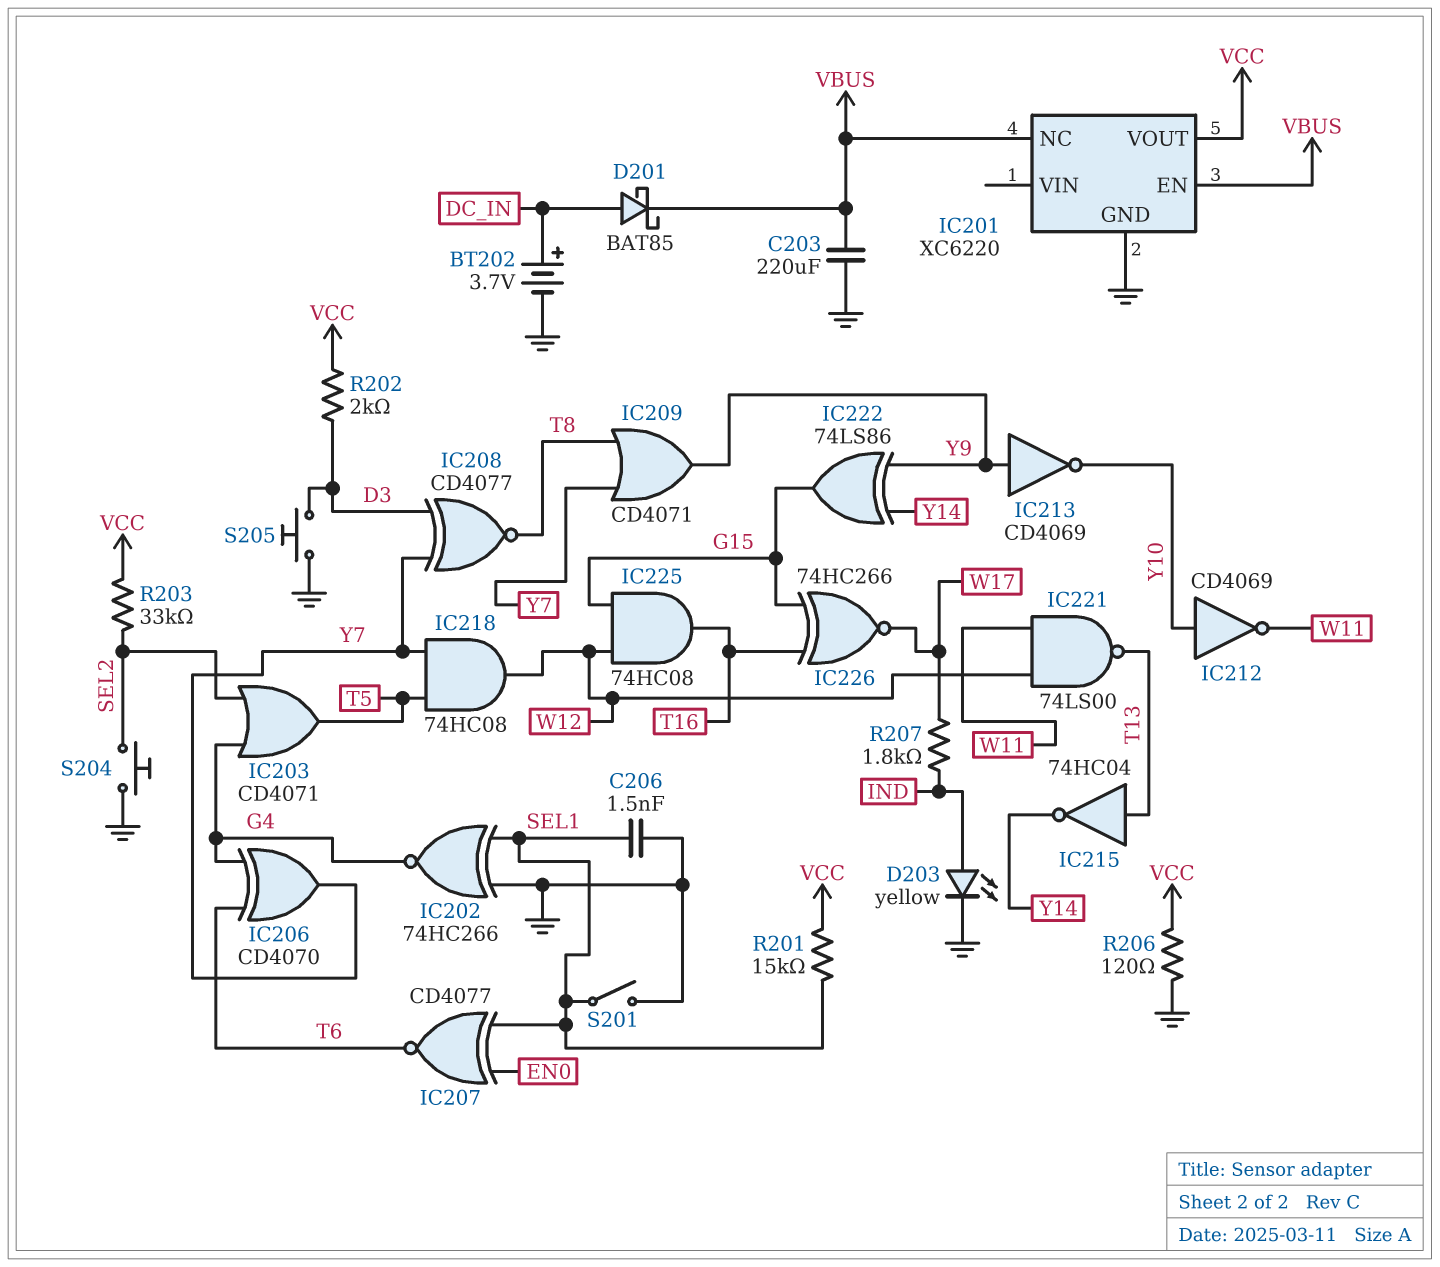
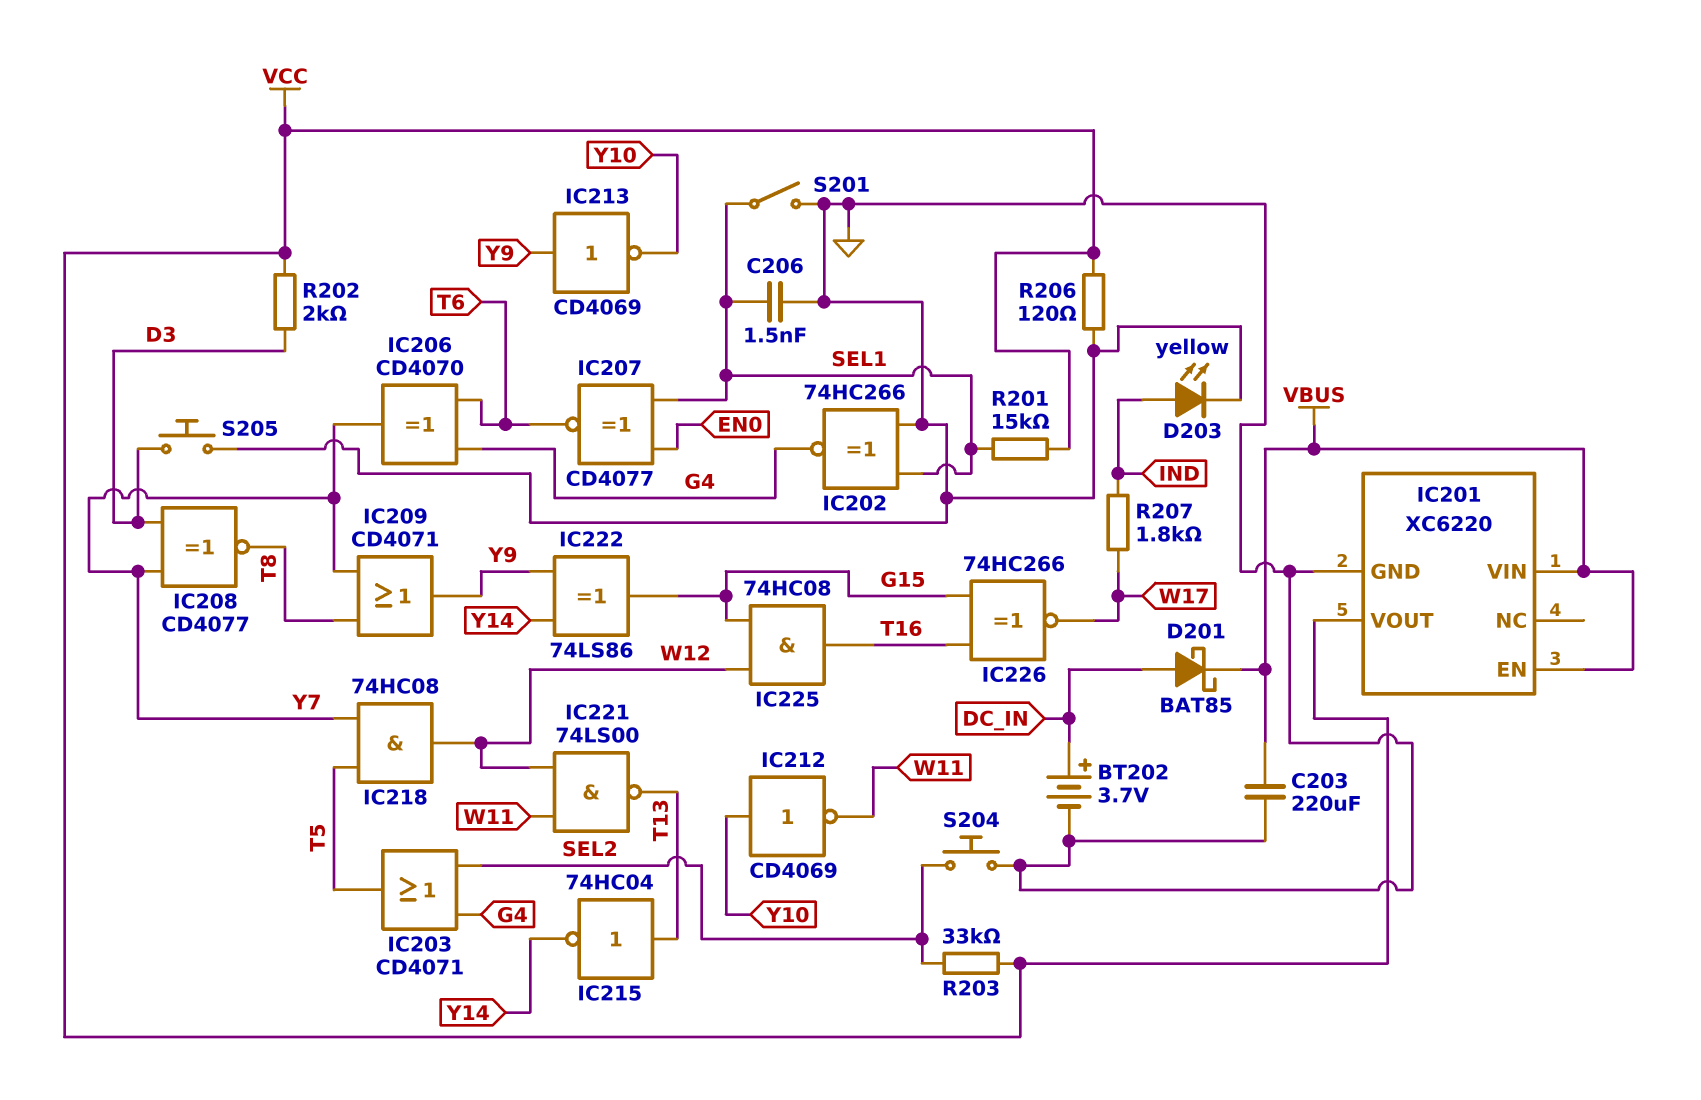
IC201 pin NC: VBUS -> none
IC201 pin VIN: none -> VBUS

